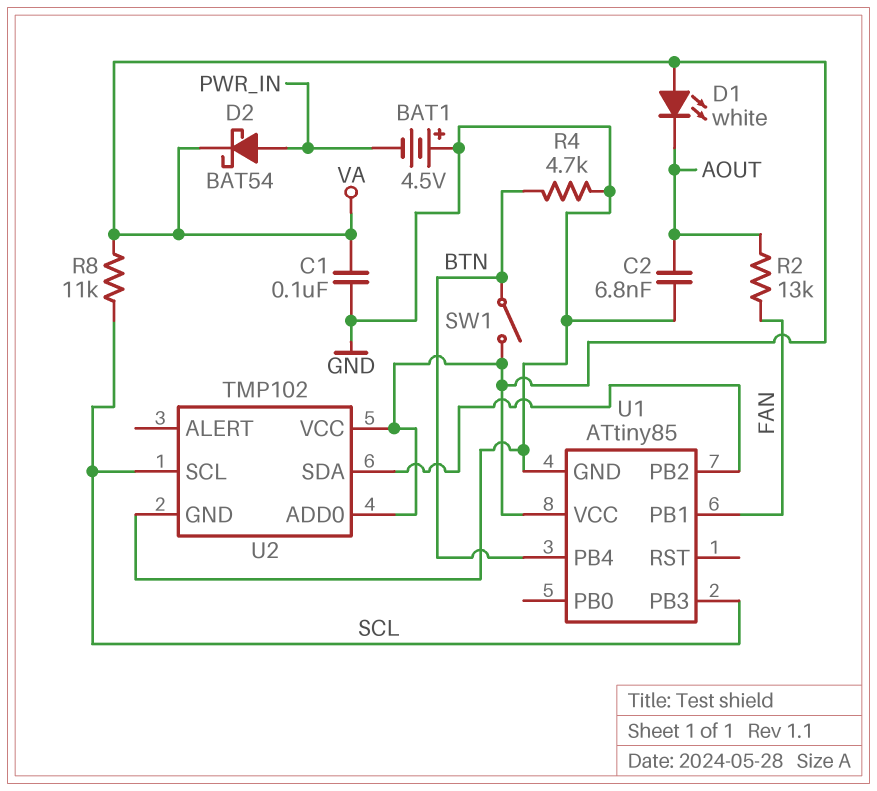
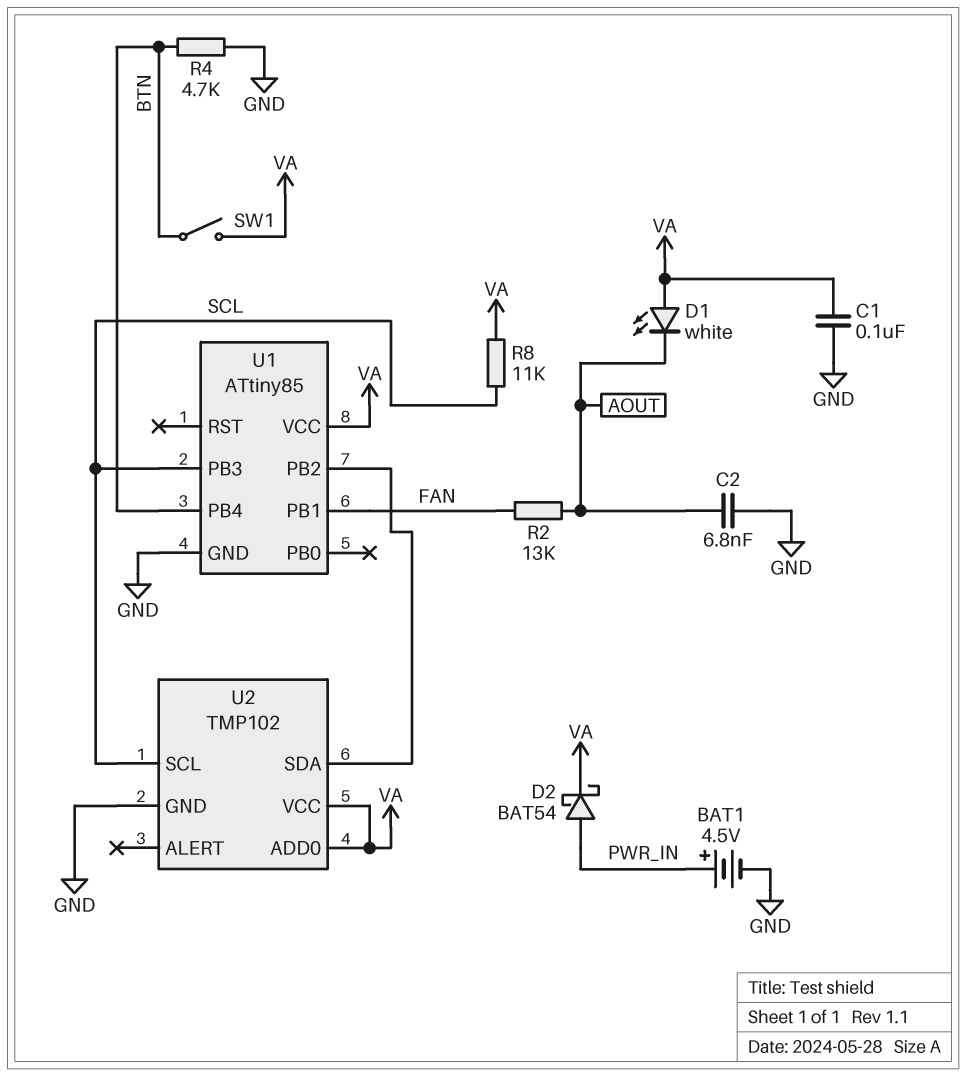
BAT1: 4.5V (plus GND, minus PWR_IN) -> 4.5V (plus PWR_IN, minus GND)

